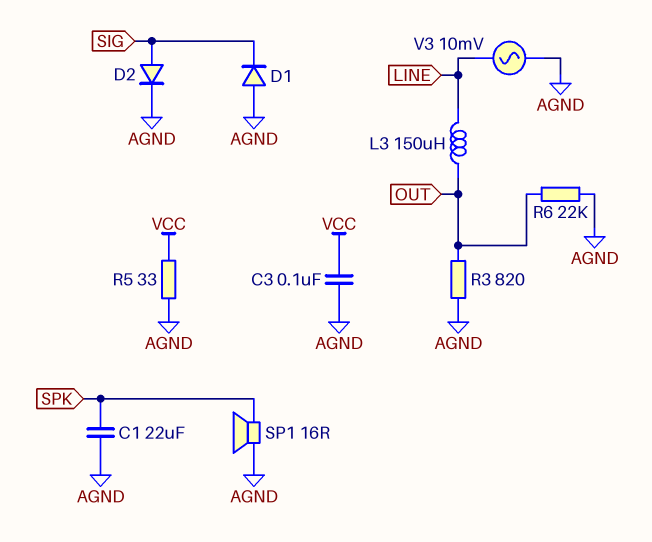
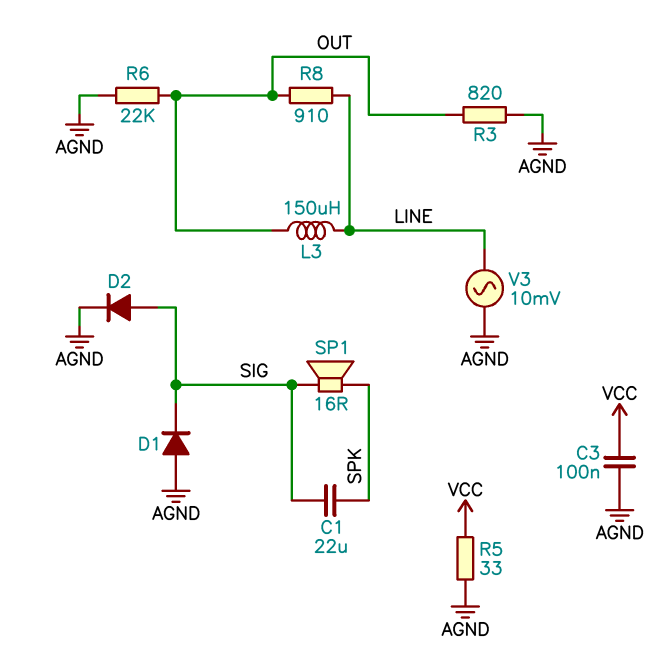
C1: 22uF (AGND, SPK) -> 22uF (SIG, SPK)
R8: none -> 910 (LINE, OUT)
SP1: speaker 16R (AGND, SPK) -> speaker 16R (SIG, SPK)

